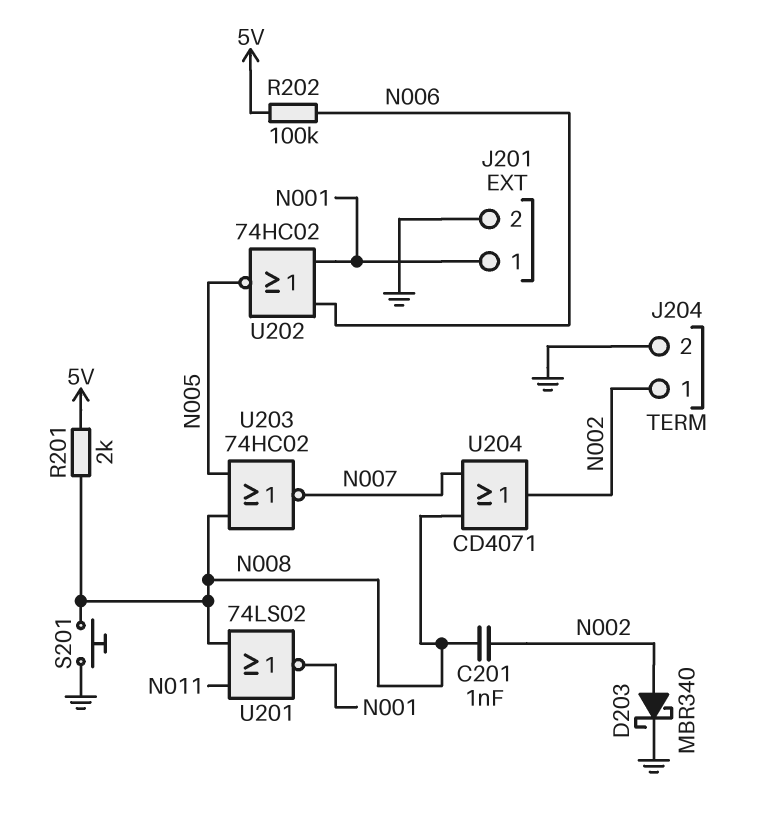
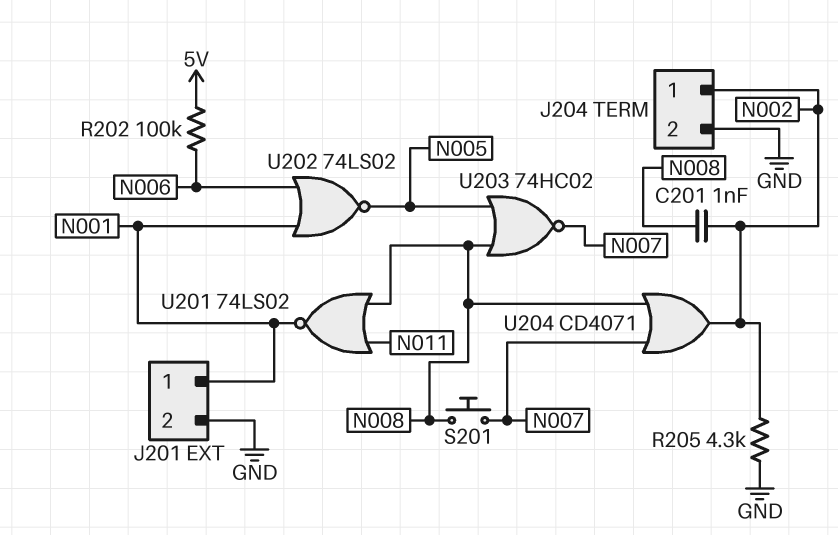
D203: schottky MBR340 (A N002, K GND) -> none
R201: 2k (5V, N008) -> none
R205: none -> 4.3k (GND, N002)
S201: button (GND, N008) -> button (N007, N008)
U202: NOR 74HC02 (in N001, in N006, out N005) -> NOR 74LS02 (in N001, in N006, out N005)

